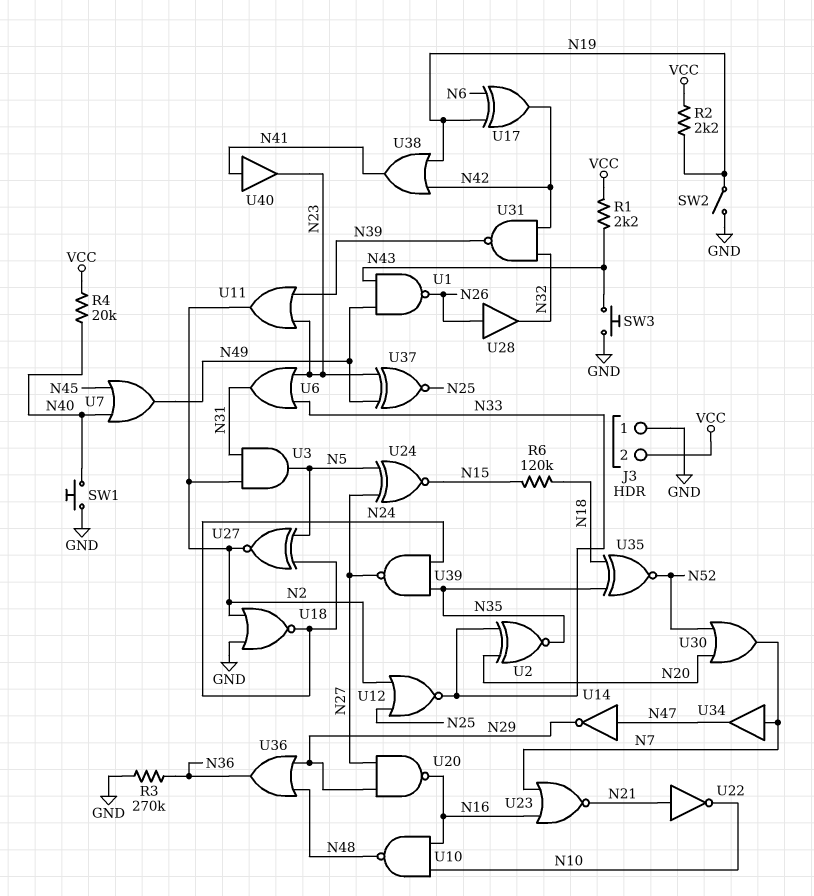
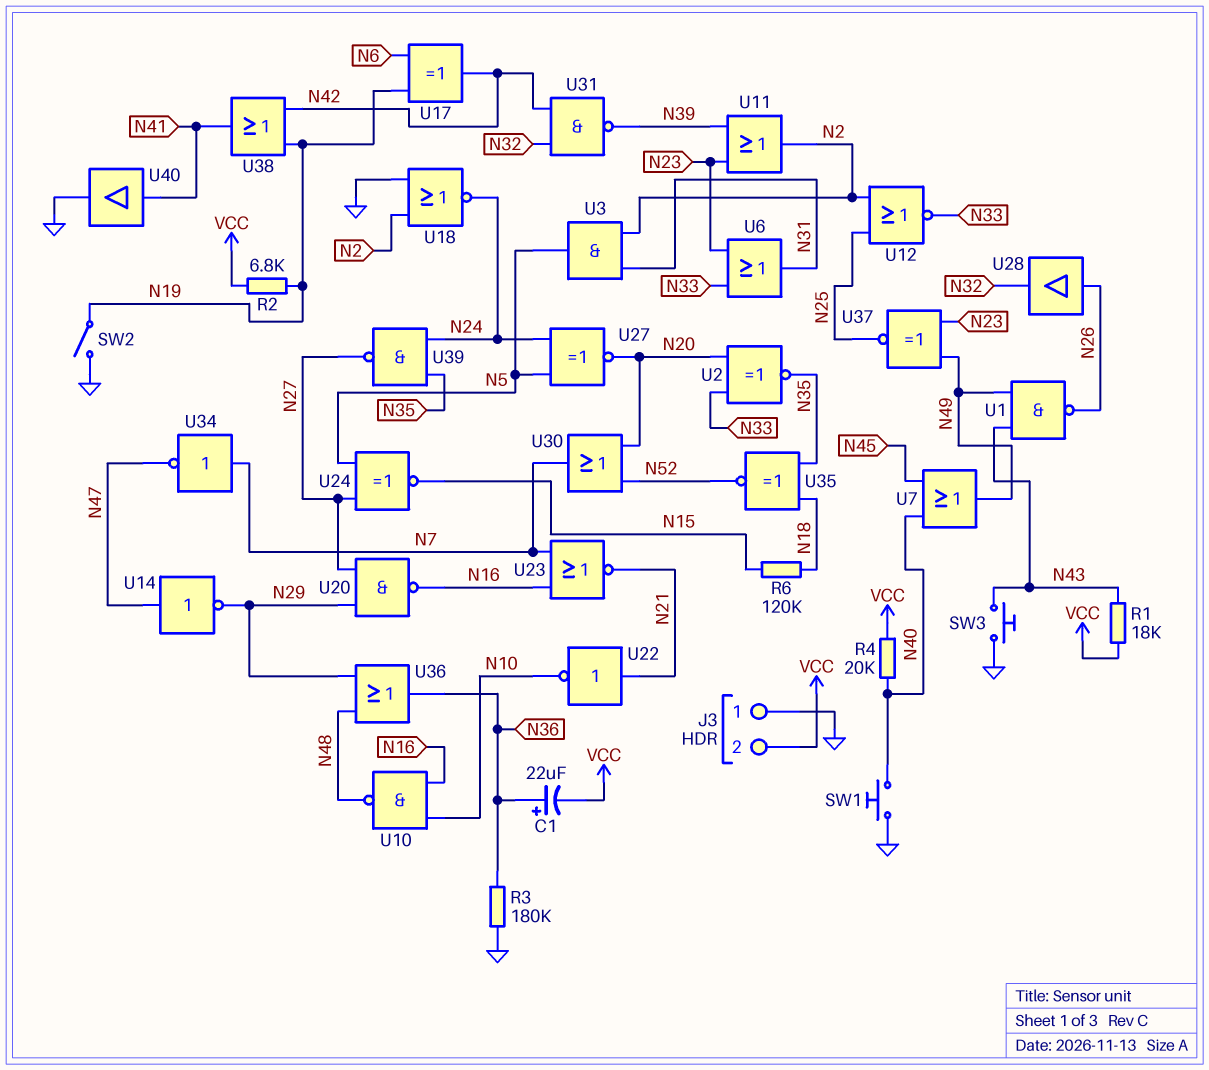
C1: none -> 22uF (plus N36, minus VCC)
R1: 2.2k (N43, VCC) -> 18k (N43, VCC)
R2: 2.2k (N19, VCC) -> 6.8k (N19, VCC)
R3: 270k (GND, N36) -> 180k (GND, N36)
U27: XNOR (in N5, in N24, out N2) -> XNOR (in N5, in N24, out N20)
U34: buffer (in N7, out N47) -> NOT (in N7, out N47)
U40: buffer (in N41, out N23) -> buffer (in N41, out GND)

